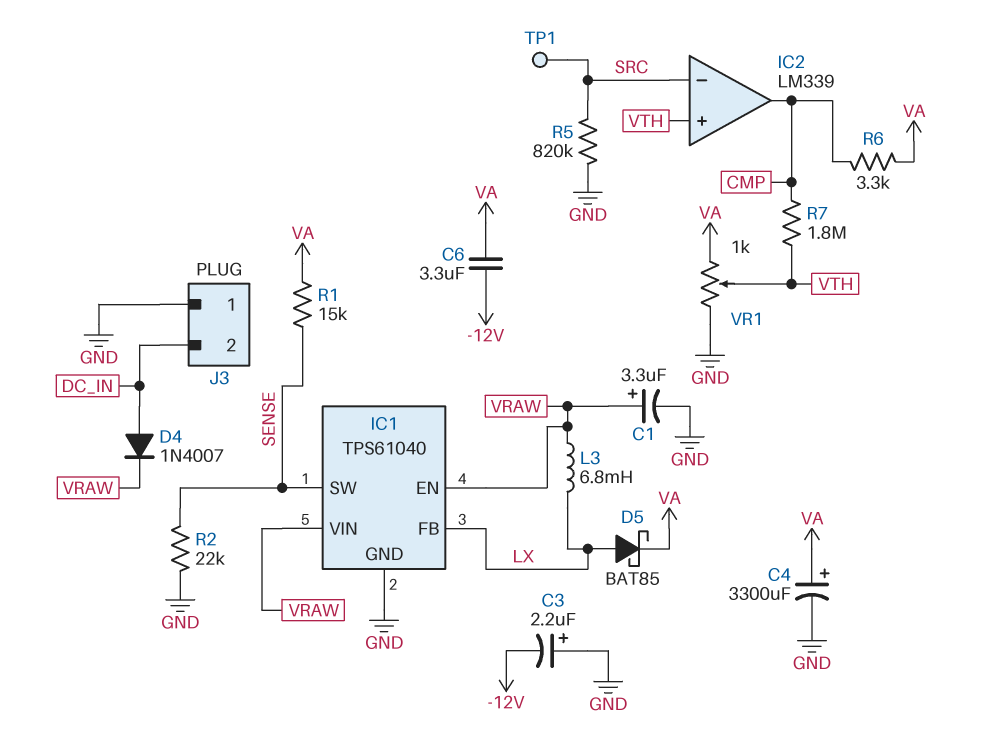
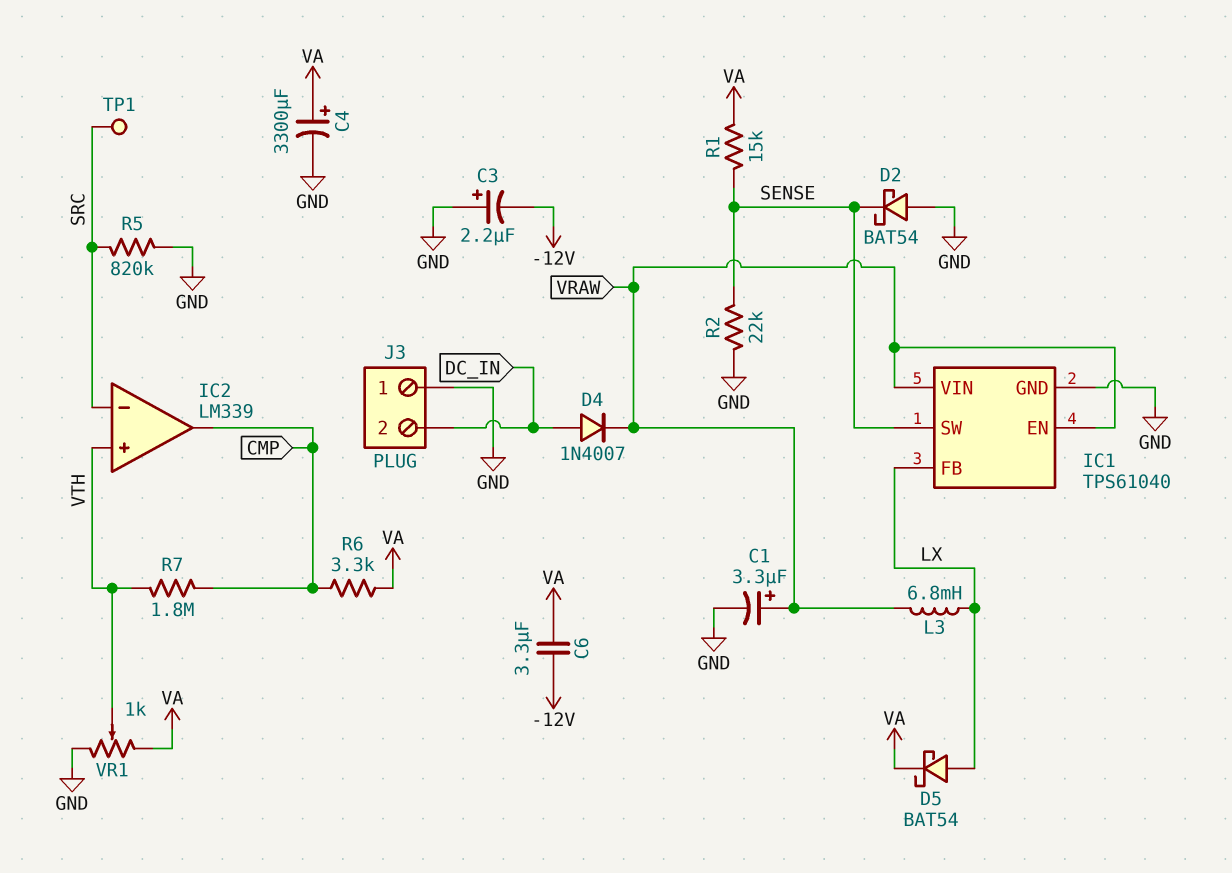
D2: none -> schottky BAT54 (A GND, K SENSE)
D5: schottky BAT85 (A LX, K VA) -> schottky BAT54 (A LX, K VA)

